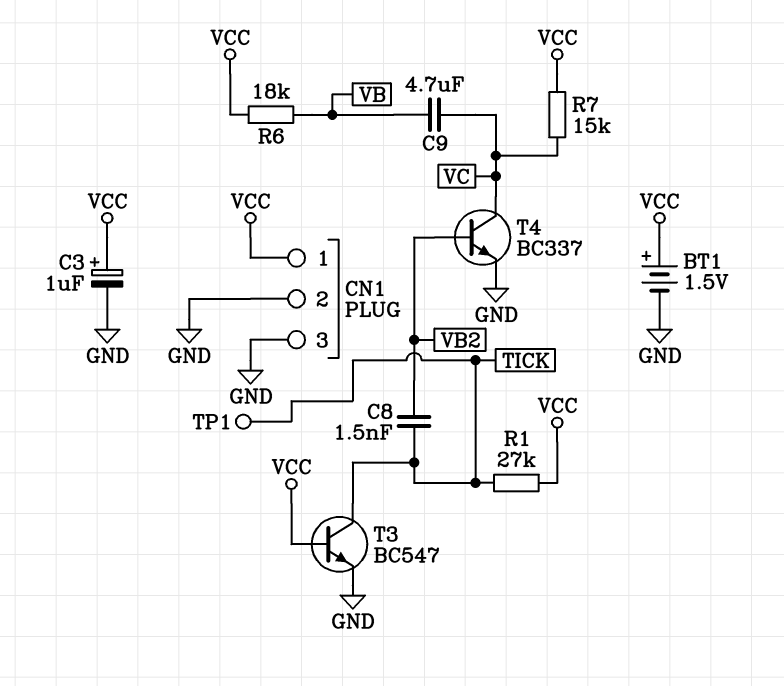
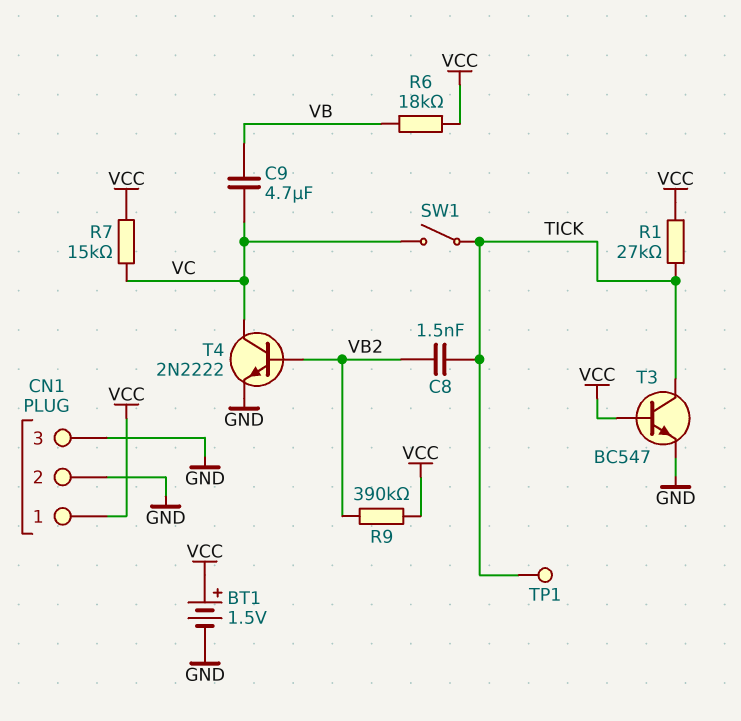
C3: 1uF (plus VCC, minus GND) -> none
R9: none -> 390k (VB2, VCC)
SW1: none -> switch (TICK, VC)
T4: NPN BC337 (B VB2, C VC, E GND) -> NPN 2N2222 (B VB2, C VC, E GND)

